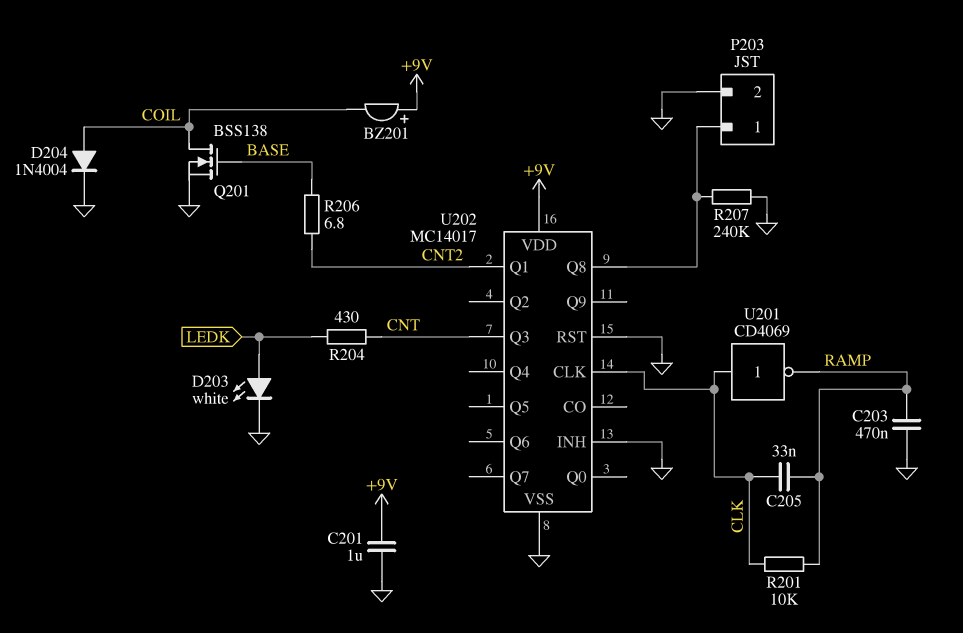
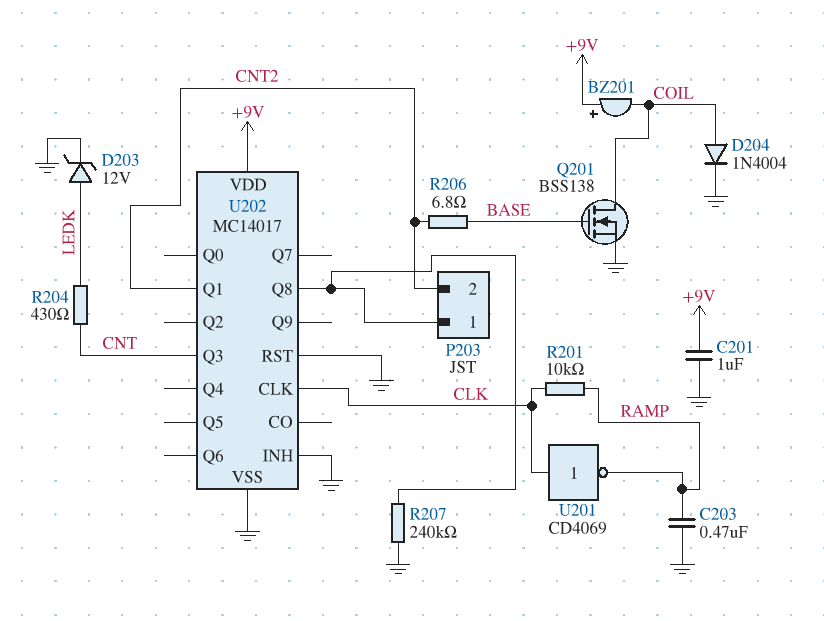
C205: 33nF (CLK, RAMP) -> none
D203: LED white (A LEDK, K GND) -> zener 12V (A LEDK, K GND)
P203 pin 2: GND -> CNT2

